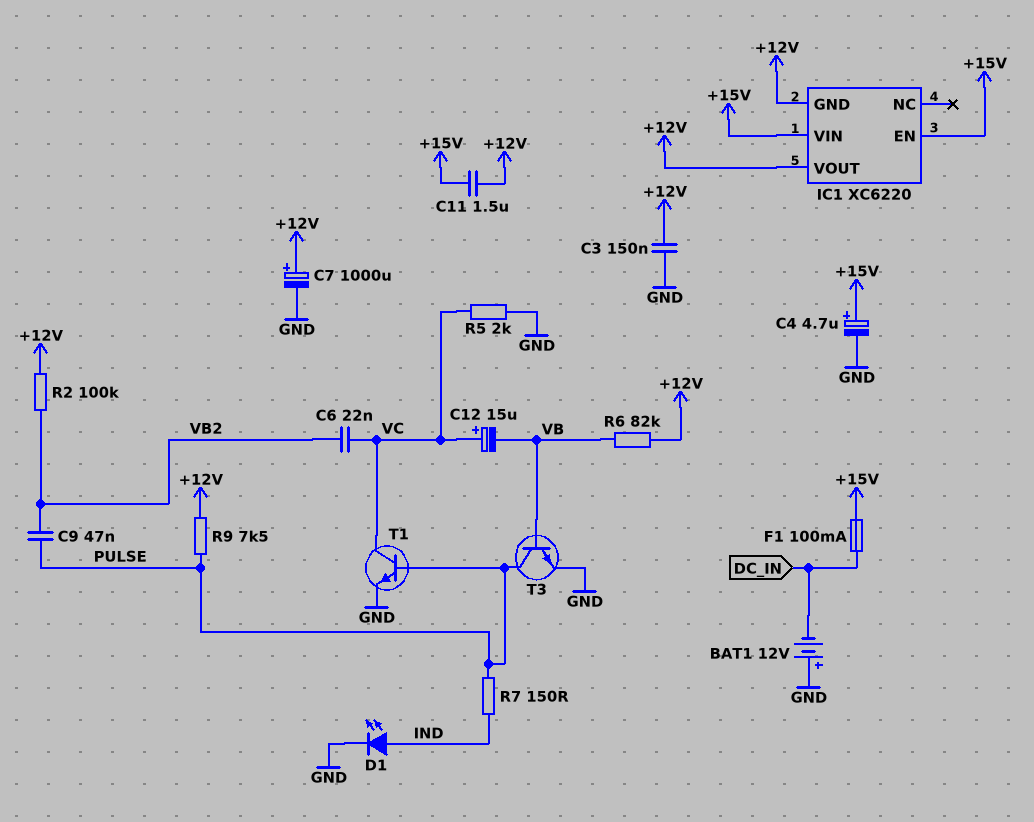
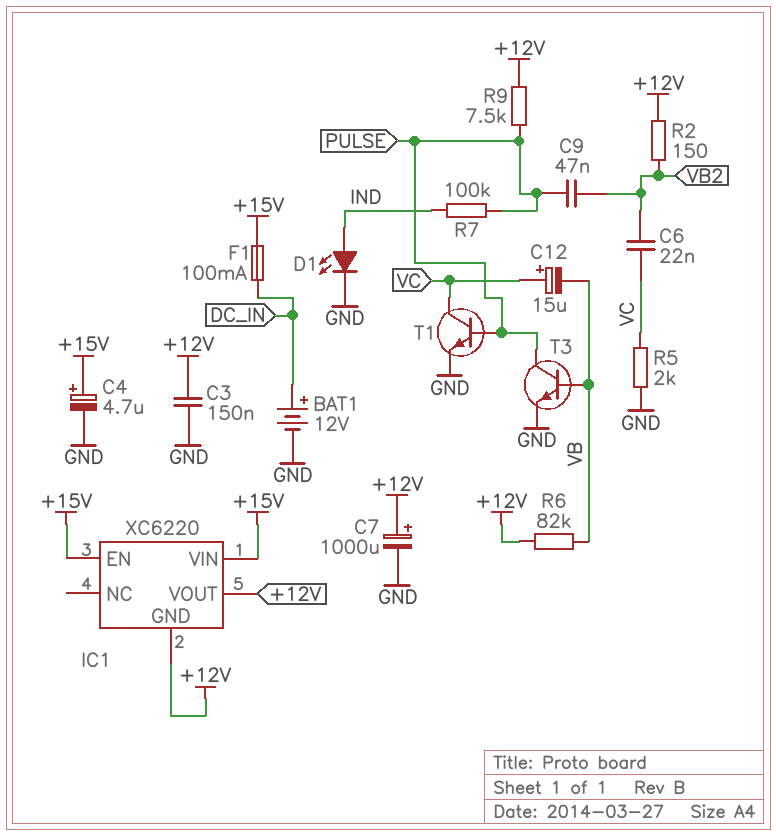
BAT1: 12V (plus GND, minus DC_IN) -> 12V (plus DC_IN, minus GND)
C11: 1.5uF (+12V, +15V) -> none
R2: 100k (+12V, VB2) -> 150 (+12V, VB2)
R7: 150 (IND, PULSE) -> 100k (IND, PULSE)

